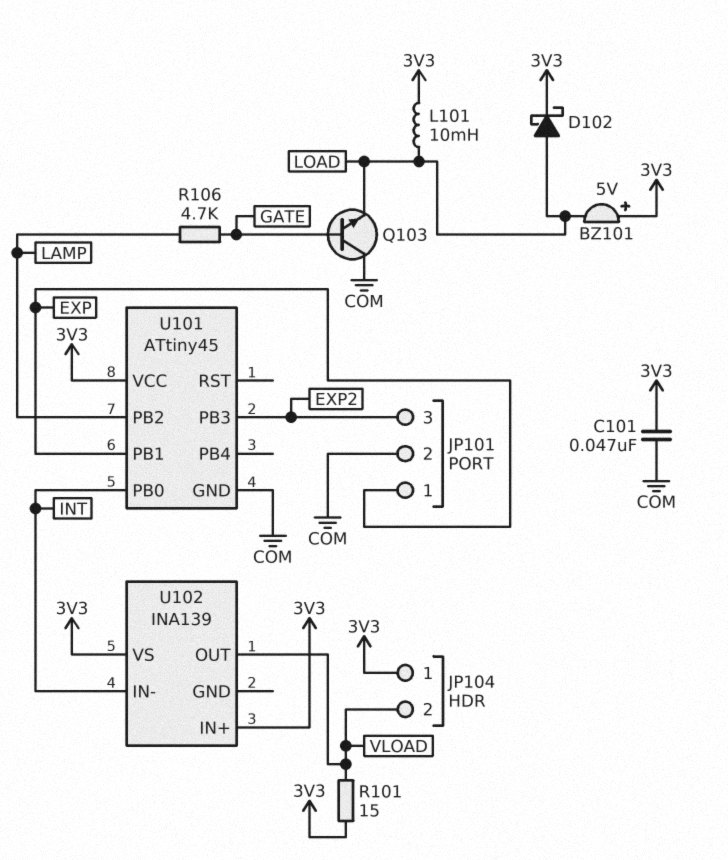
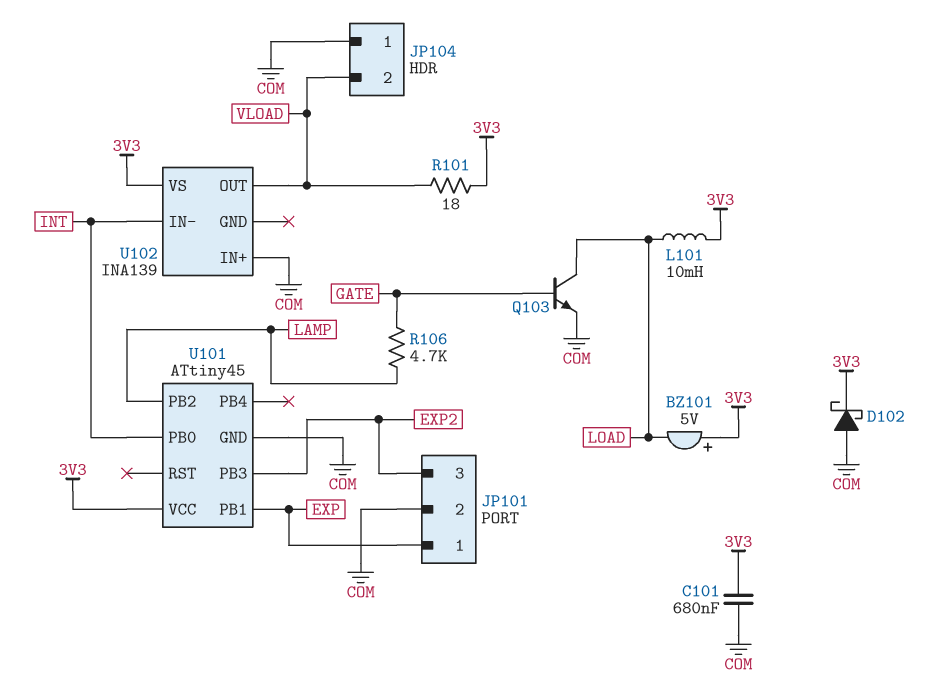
C101: 47nF (3V3, COM) -> 680nF (3V3, COM)
D102: schottky (A LOAD, K 3V3) -> schottky (A COM, K 3V3)
JP104 pin 1: 3V3 -> COM
Q103: NPN (B GATE, C COM, E LOAD) -> NPN (B GATE, C LOAD, E COM)
R101: 15 (3V3, VLOAD) -> 18 (3V3, VLOAD)
U102 pin IN+: 3V3 -> COM

